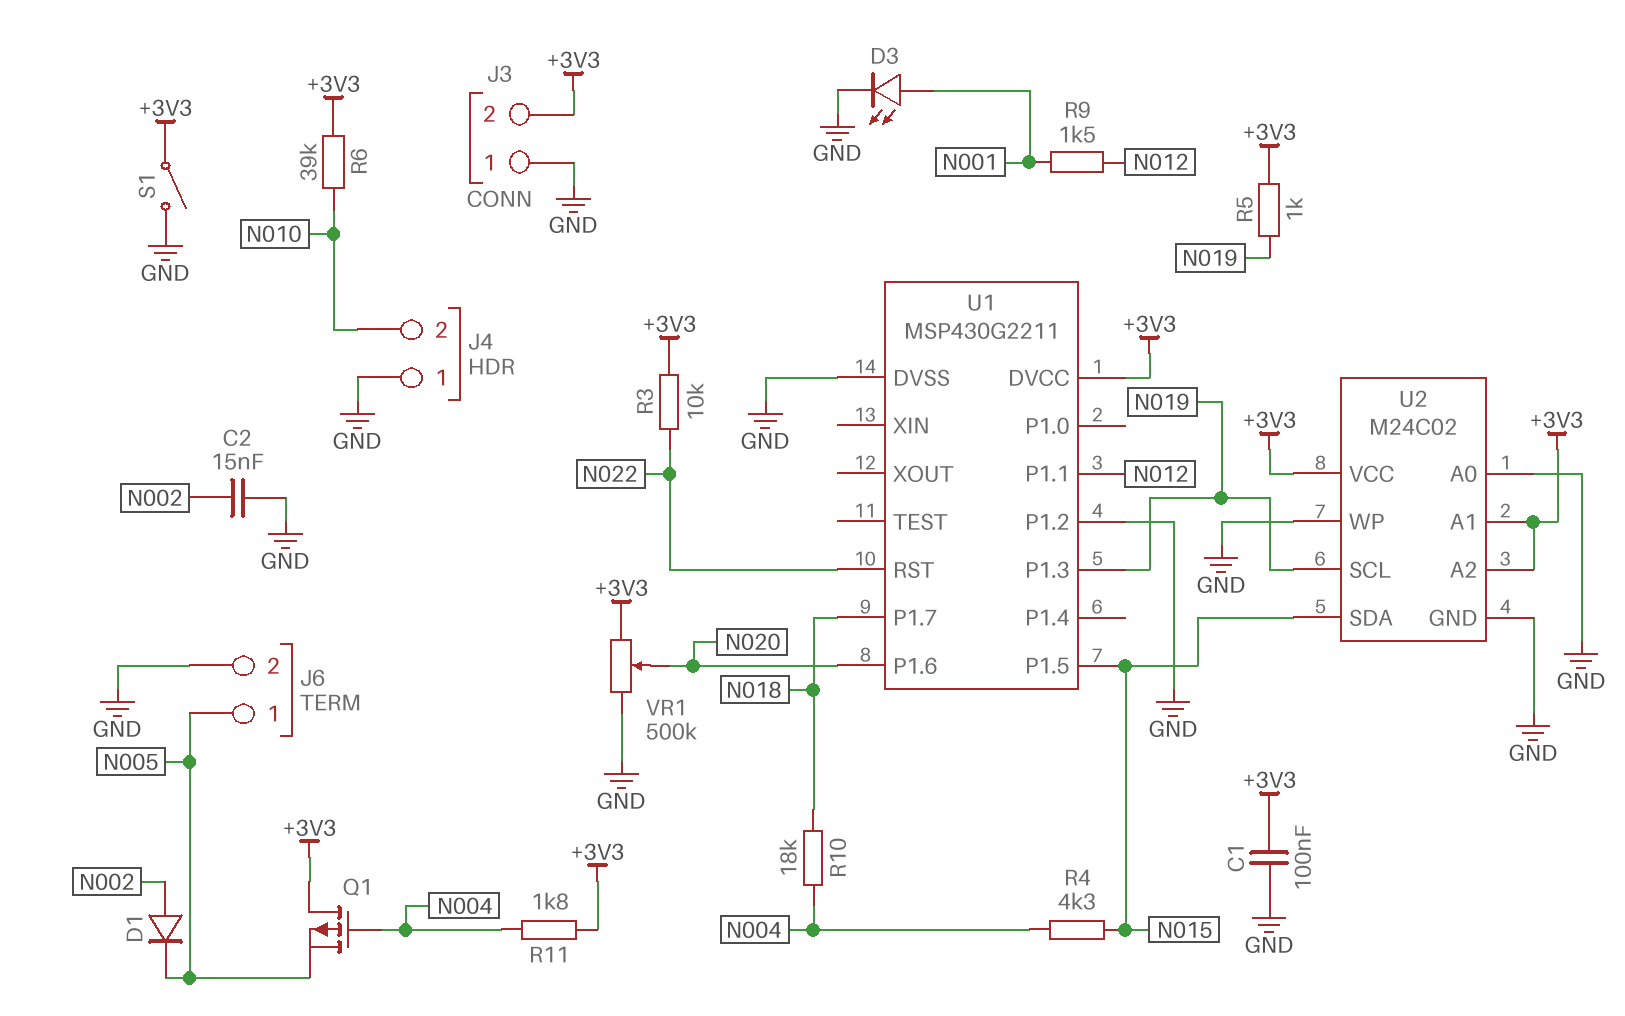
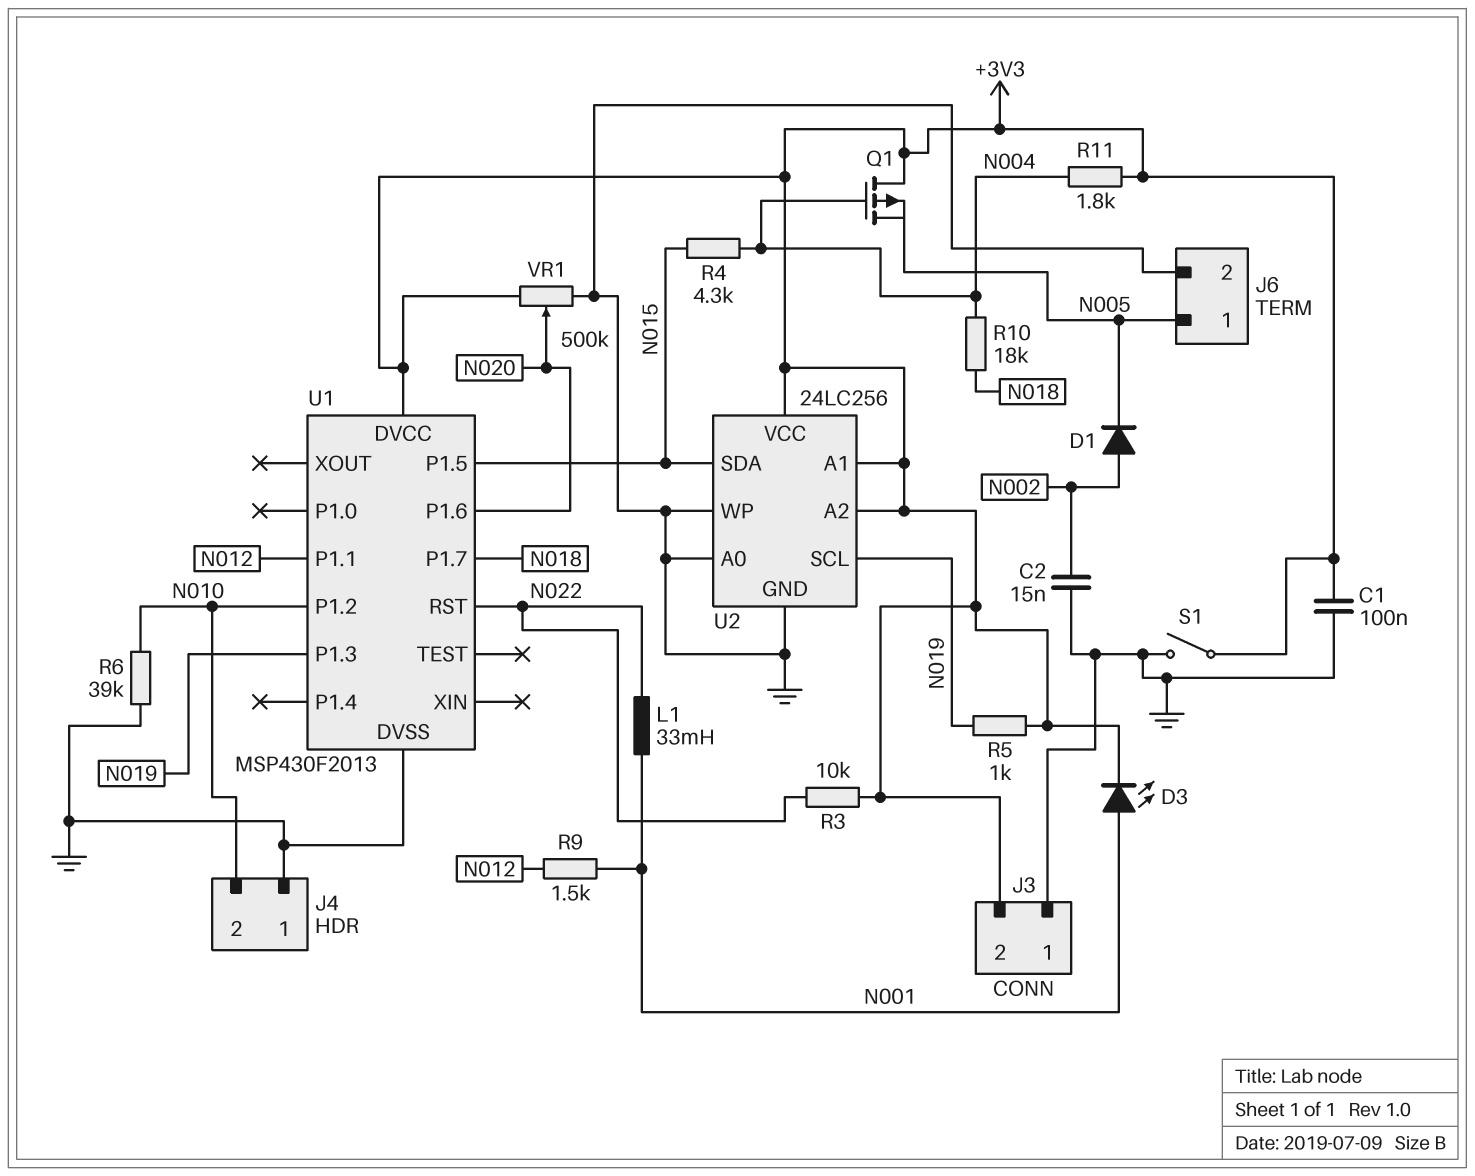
D3: LED (A N001, K GND) -> LED (A N001, K +3V3)
L1: none -> 33mH (N001, N022)
R6: 39k (+3V3, N010) -> 39k (GND, N010)
U1: MSP430G2211 -> MSP430F2013
U1 pin P1.2: GND -> N010
U2: M24C02 -> 24LC256

